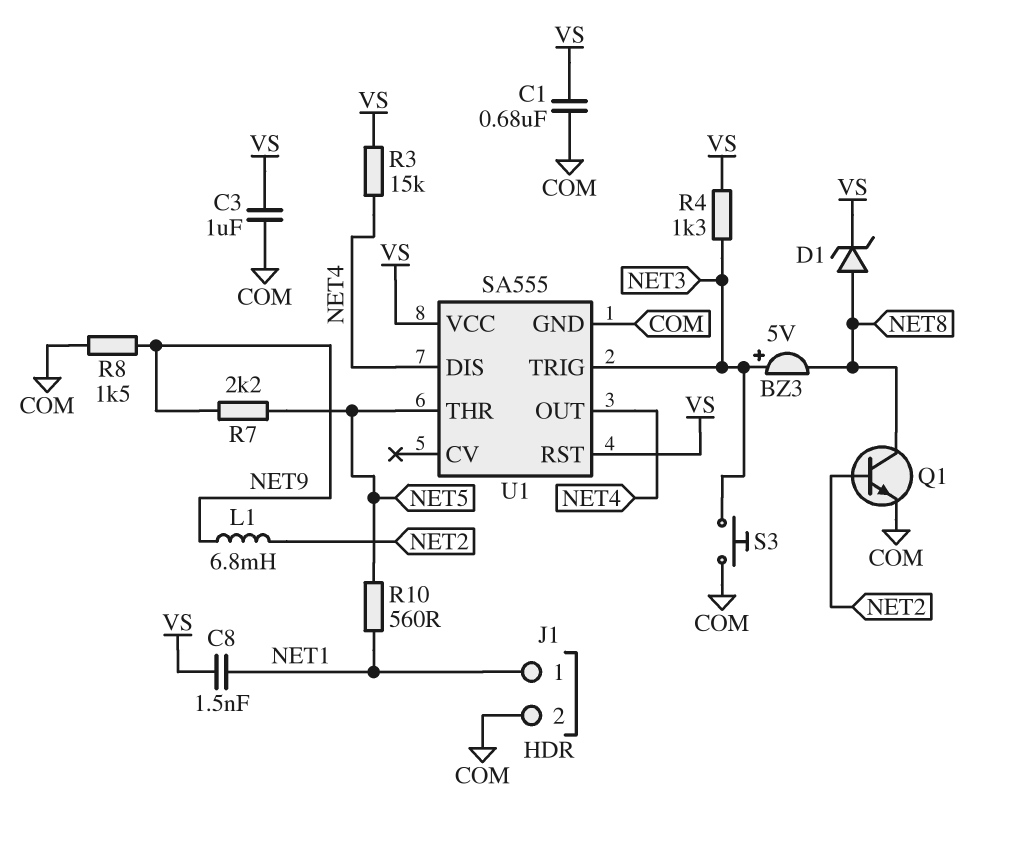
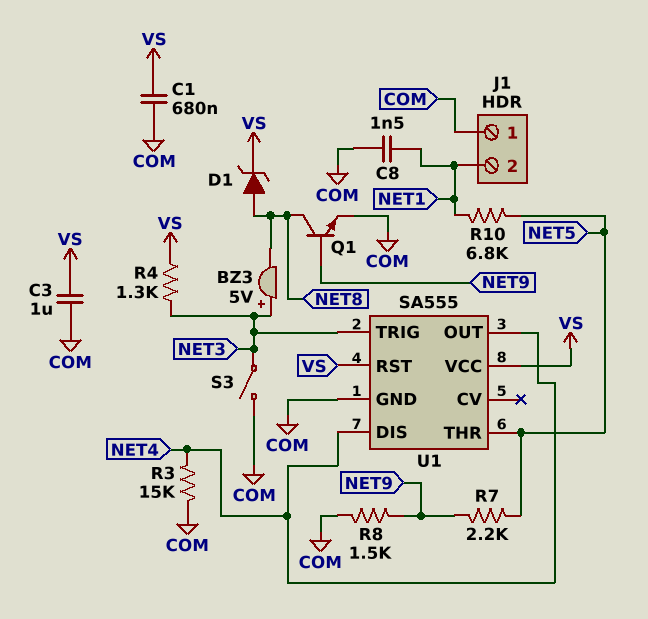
C8: 1.5nF (NET1, VS) -> 1.5nF (COM, NET1)
J1 pin 1: NET1 -> COM
J1 pin 2: COM -> NET1
L1: 6.8mH (NET2, NET9) -> none
Q1: NPN (B NET2, C NET8, E COM) -> NPN (B NET9, C NET8, E COM)
R3: 15k (NET4, VS) -> 15k (COM, NET4)
R10: 560 (NET1, NET5) -> 6.8k (NET1, NET5)
S3: button (COM, NET3) -> switch (COM, NET3)

